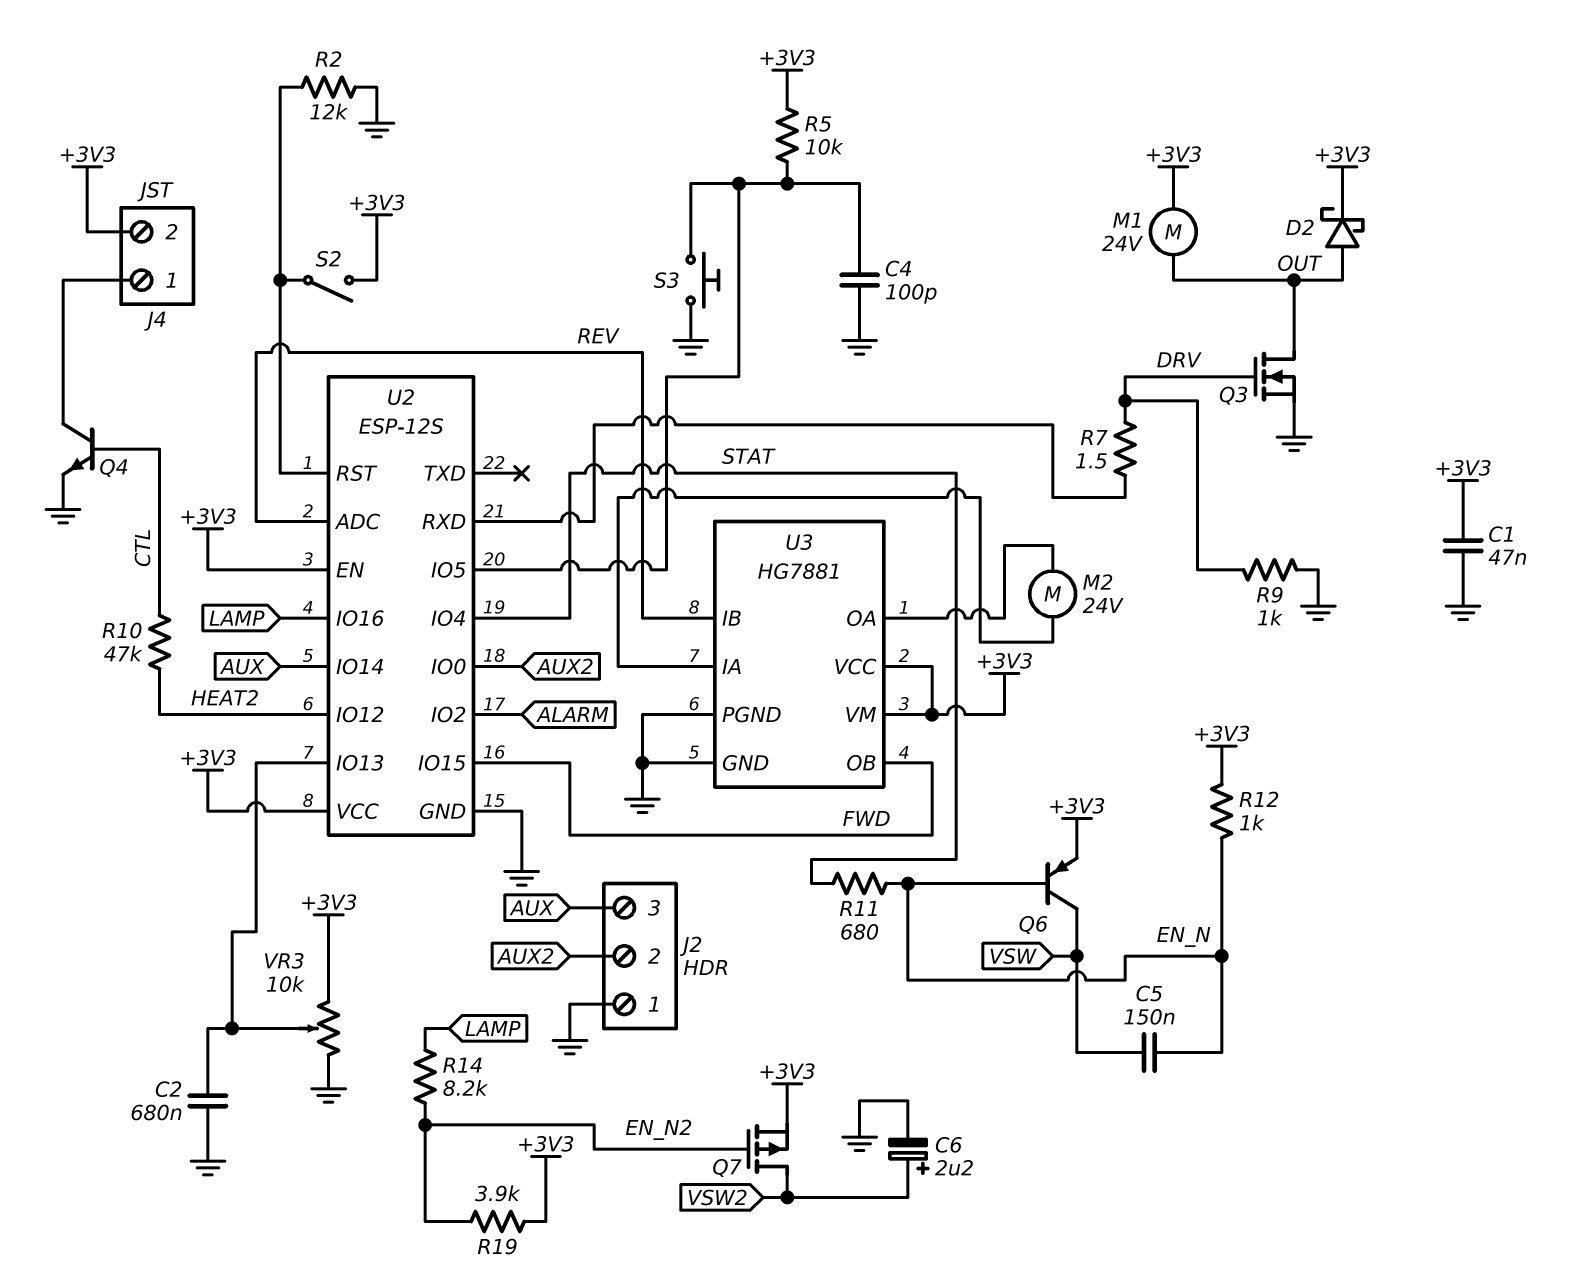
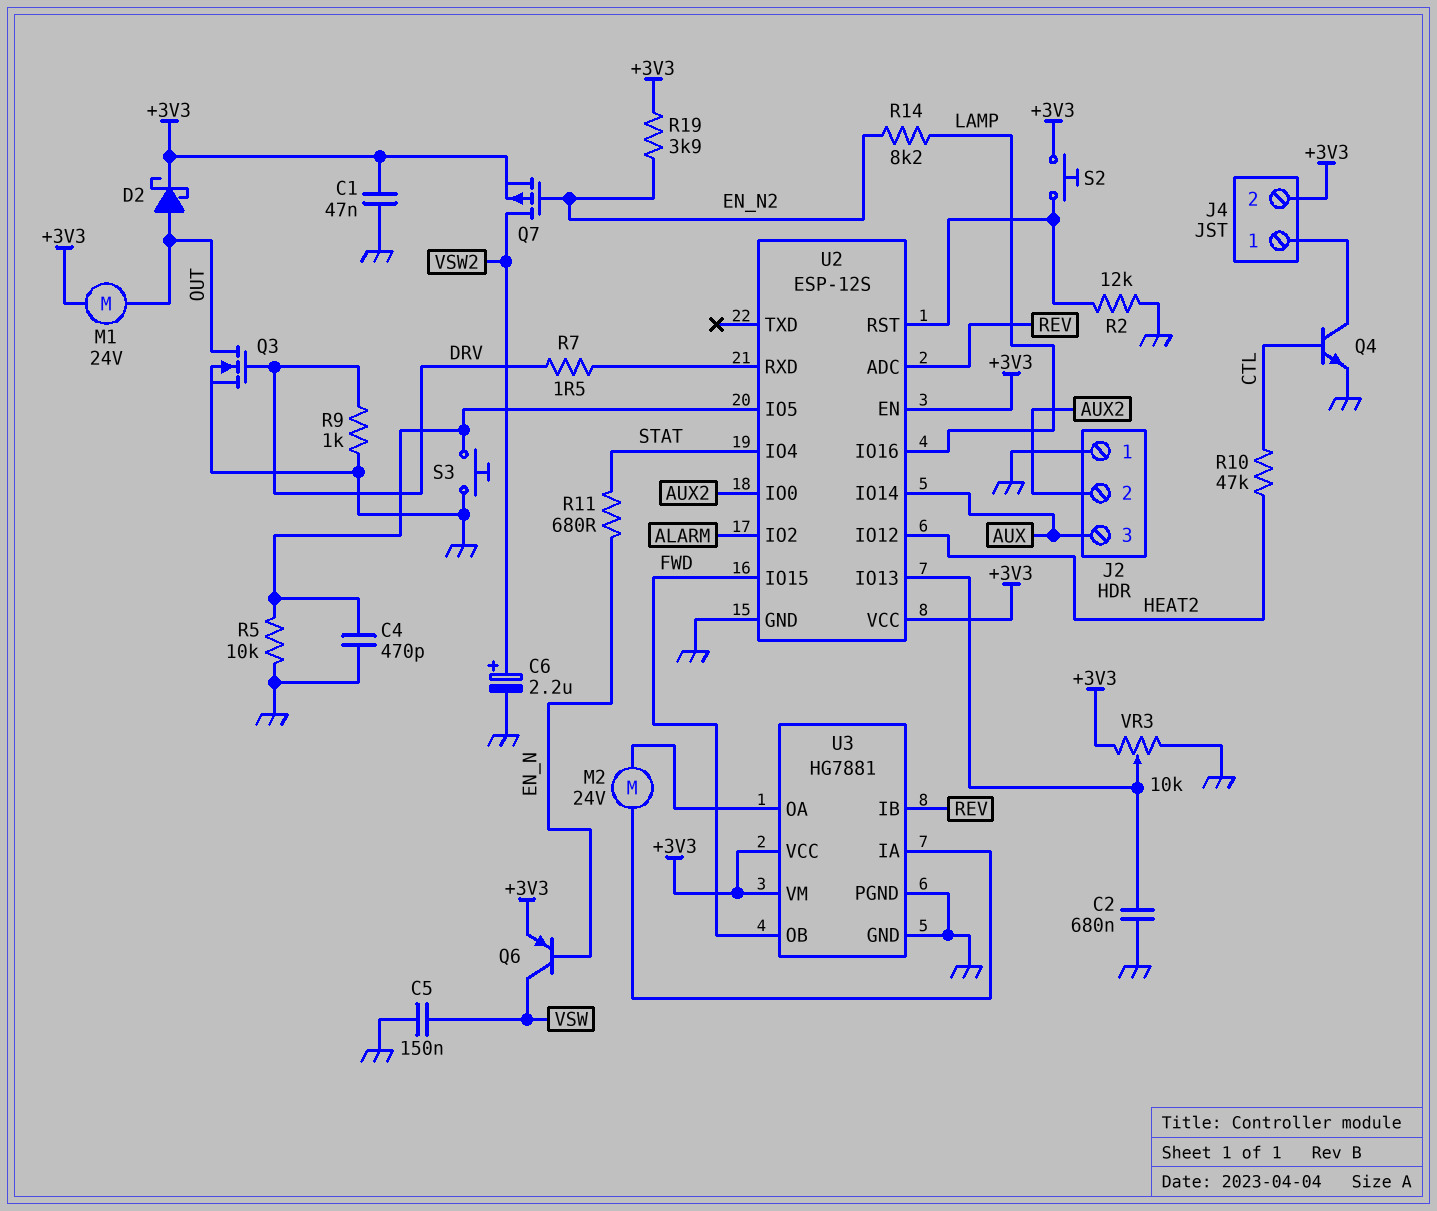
C4: 100pF (GND, U2/IO5) -> 470pF (GND, U2/IO5)
C5: 150nF (EN_N, VSW) -> 150nF (GND, VSW)
R5: 10k (+3V3, U2/IO5) -> 10k (GND, U2/IO5)
R12: 1k (+3V3, EN_N) -> none
S2: switch (+3V3, U2/RST) -> button (+3V3, U2/RST)

